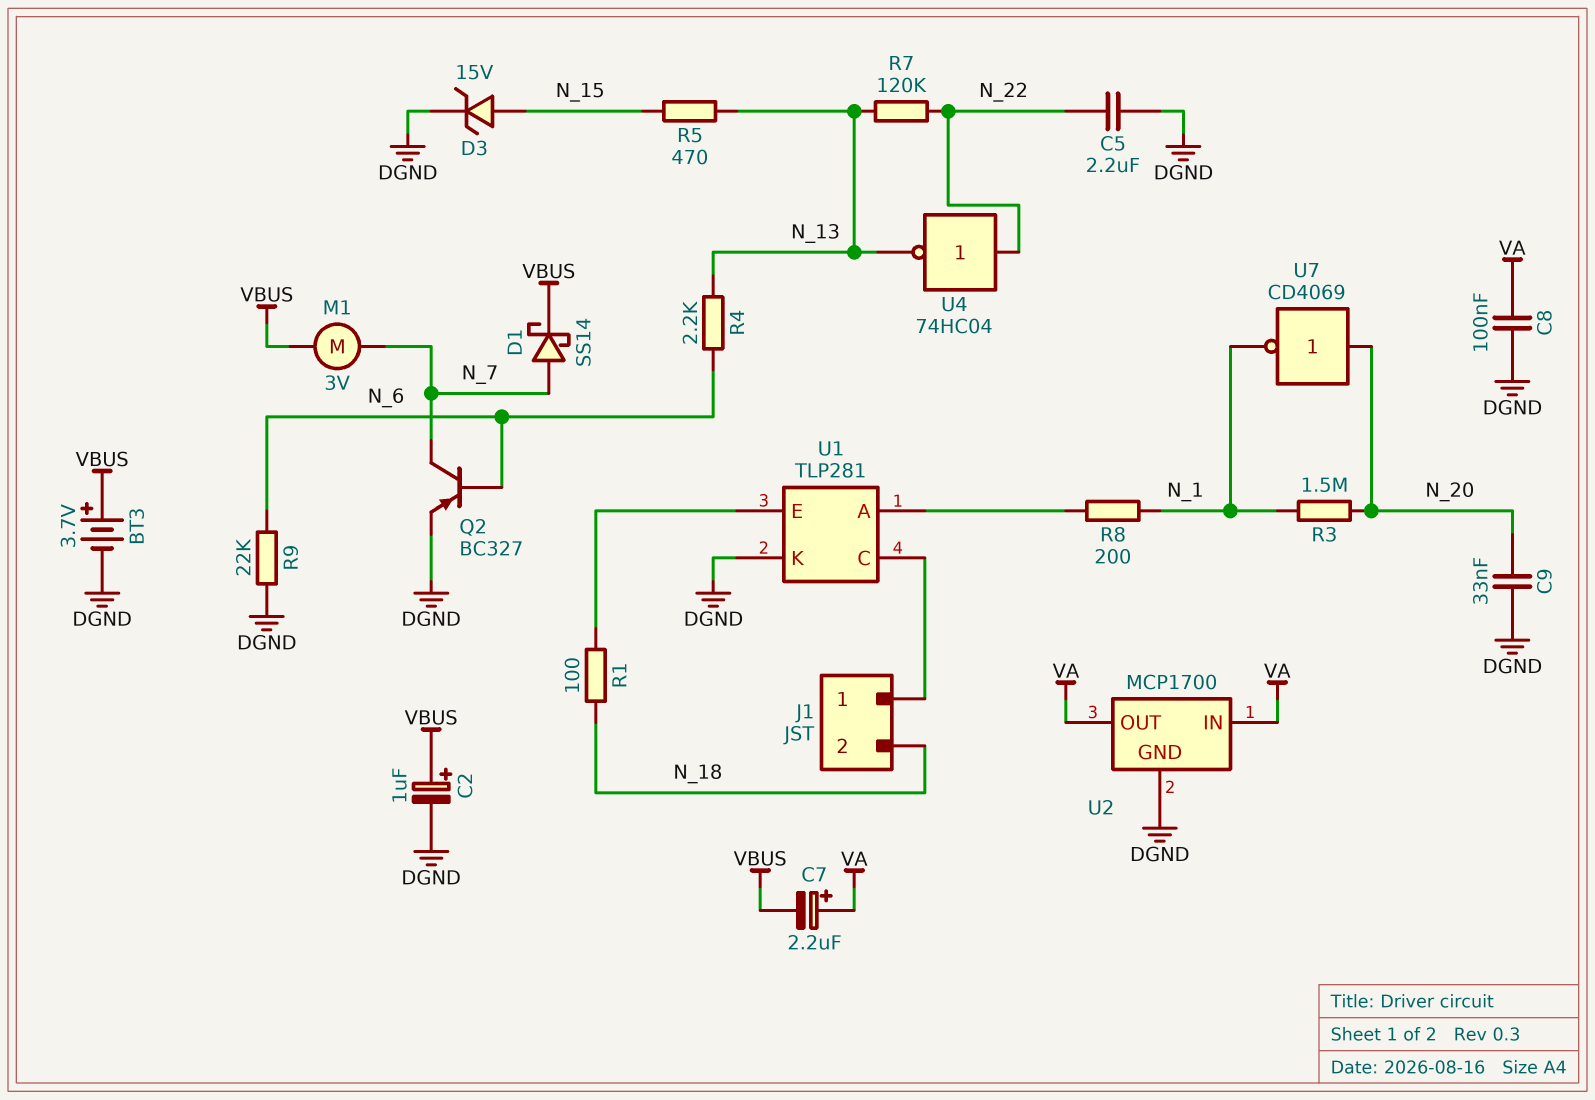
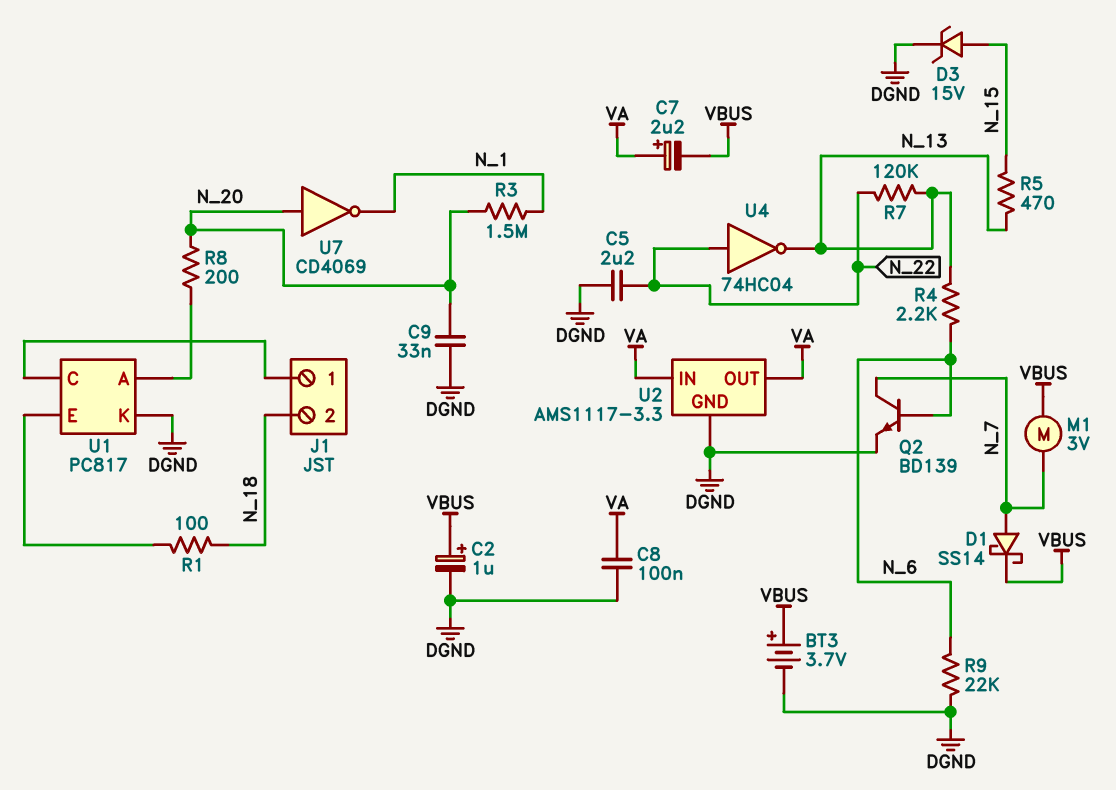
Q2: PNP BC327 (B N_6, C N_7, E DGND) -> NPN BD139 (B N_6, C N_7, E DGND)
R8: 200 (N_1, U1/A) -> 200 (N_20, U1/A)
U1: TLP281 -> PC817
U2: MCP1700 -> AMS1117-3.3

